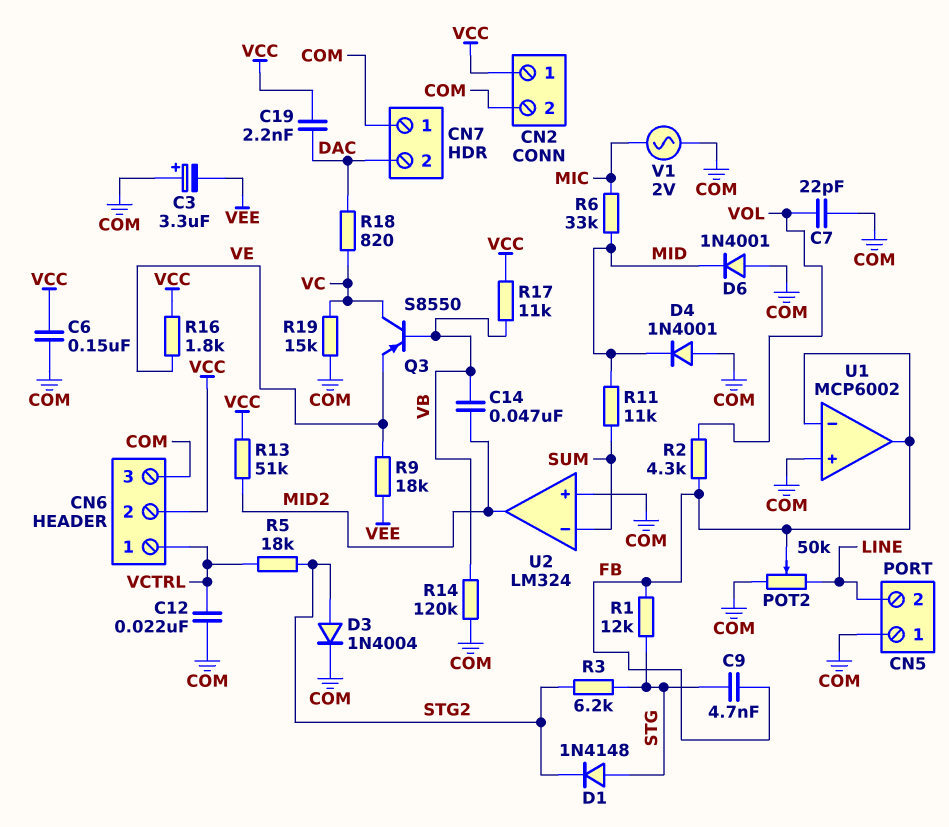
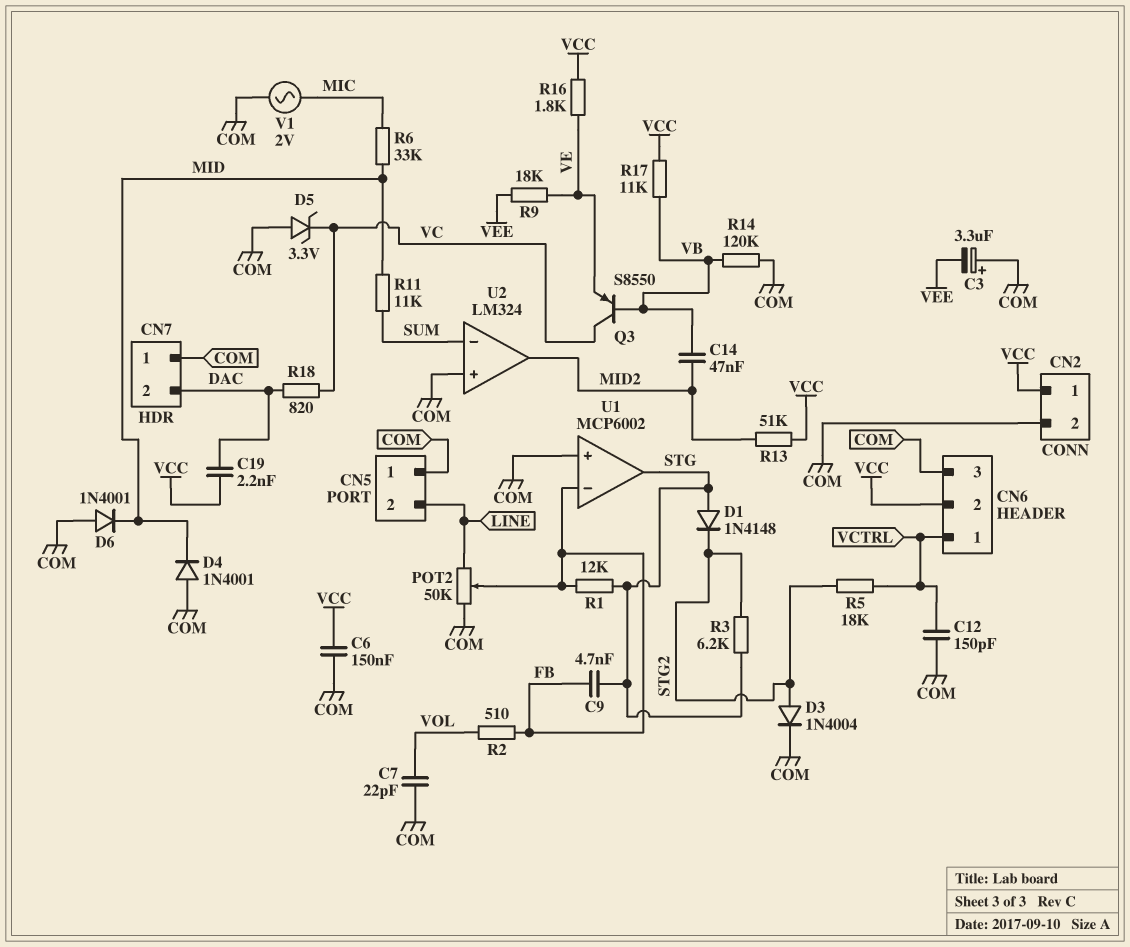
C12: 22nF (COM, VCTRL) -> 150pF (COM, VCTRL)
D5: none -> zener 3.3V (A COM, K VC)
R2: 4.3k (FB, VOL) -> 510 (FB, VOL)
R19: 15k (COM, VC) -> none
U1 pin out: FB -> STG

